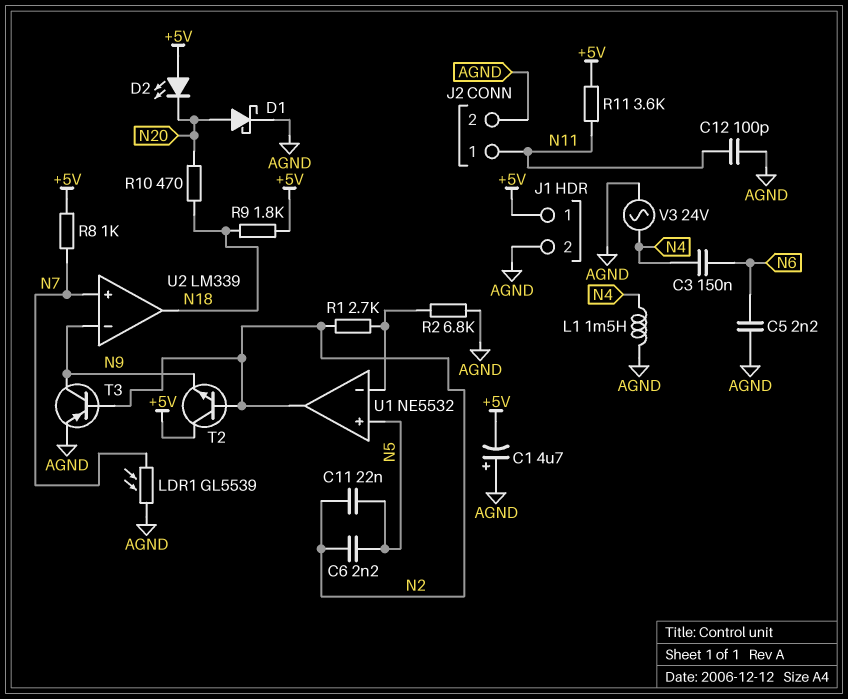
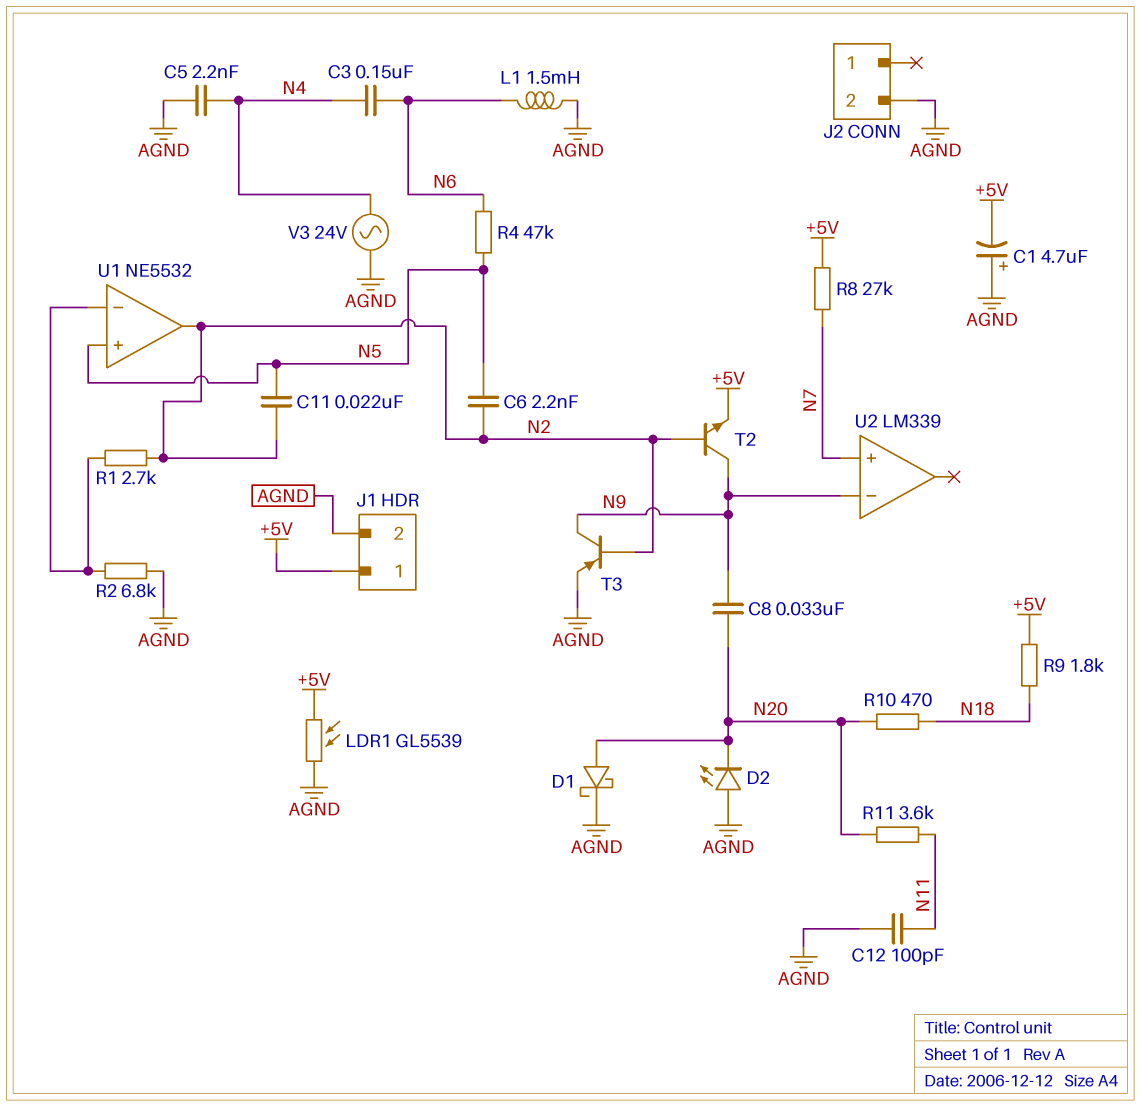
C5: 2.2nF (AGND, N6) -> 2.2nF (AGND, N4)
C8: none -> 33nF (N9, N20)
D2: LED (A +5V, K N20) -> LED (A AGND, K N20)
J2 pin 1: N11 -> none
L1: 1.5mH (AGND, N4) -> 1.5mH (AGND, N6)
LDR1: GL5539 (AGND, N7) -> GL5539 (+5V, AGND)
R4: none -> 47k (N5, N6)
R8: 1k (+5V, N7) -> 27k (+5V, N7)
R11: 3.6k (+5V, N11) -> 3.6k (N11, N20)
T2: NPN (B N2, C +5V, E N9) -> NPN (B N2, C N9, E +5V)
U2 pin out: N18 -> none

